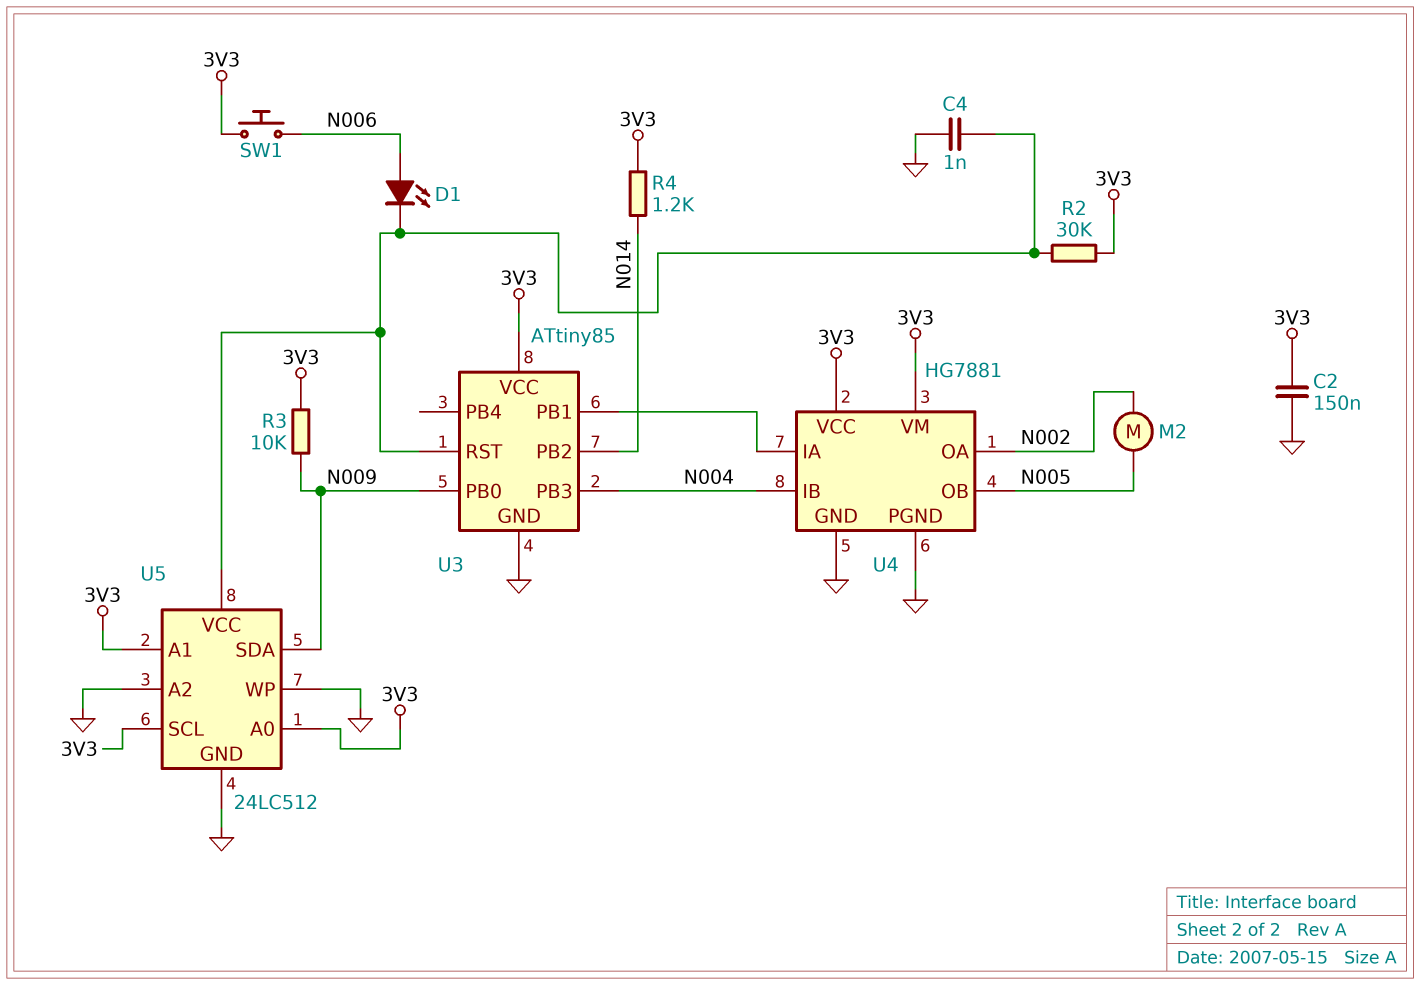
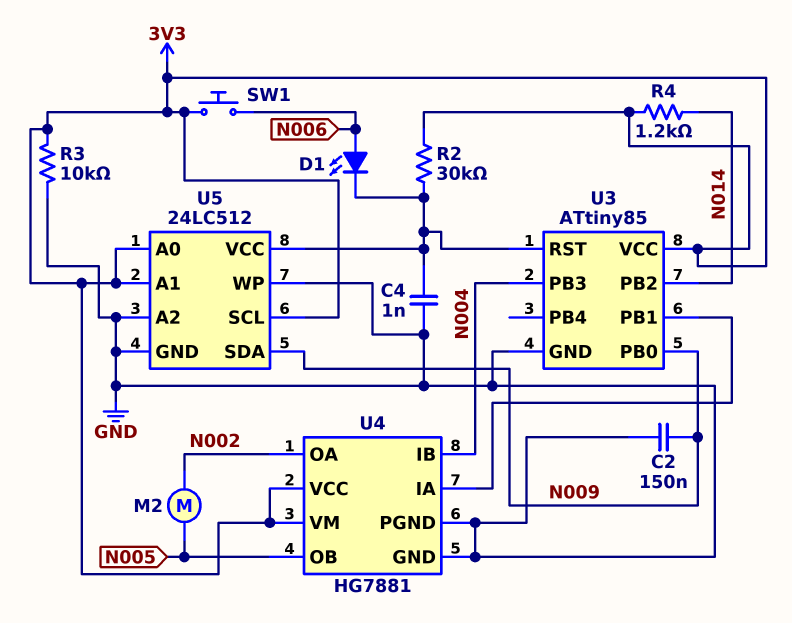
C2: 150nF (3V3, GND) -> 150nF (GND, N009)
R3: 10k (3V3, N009) -> 10k (3V3, GND)

